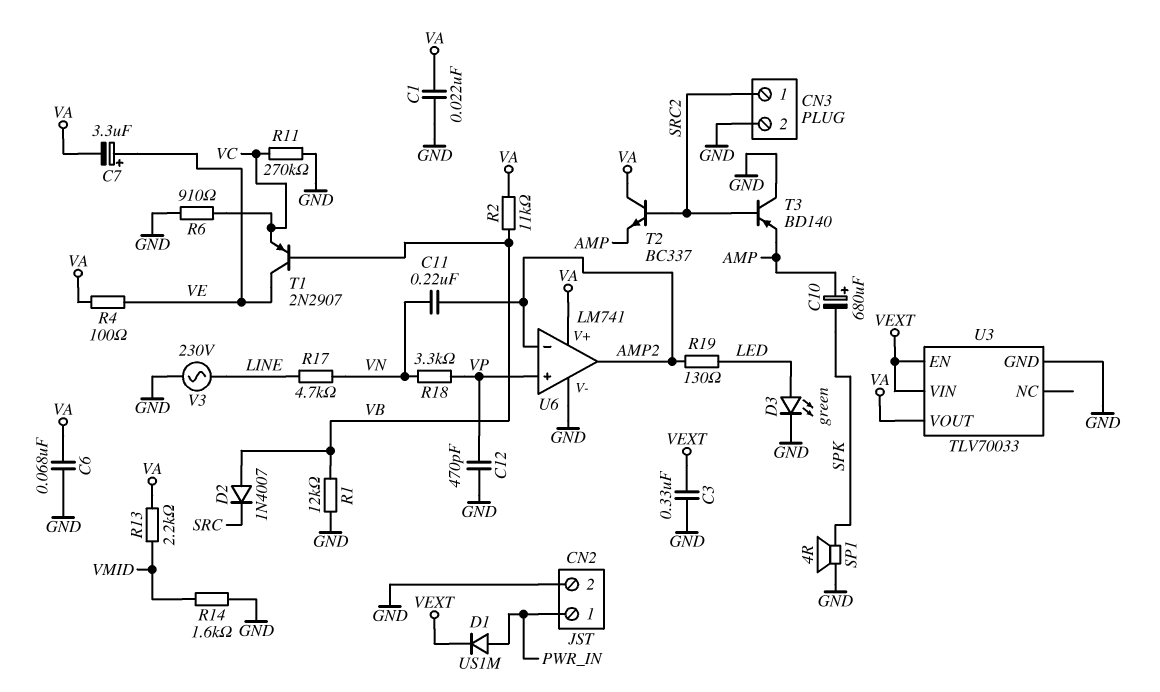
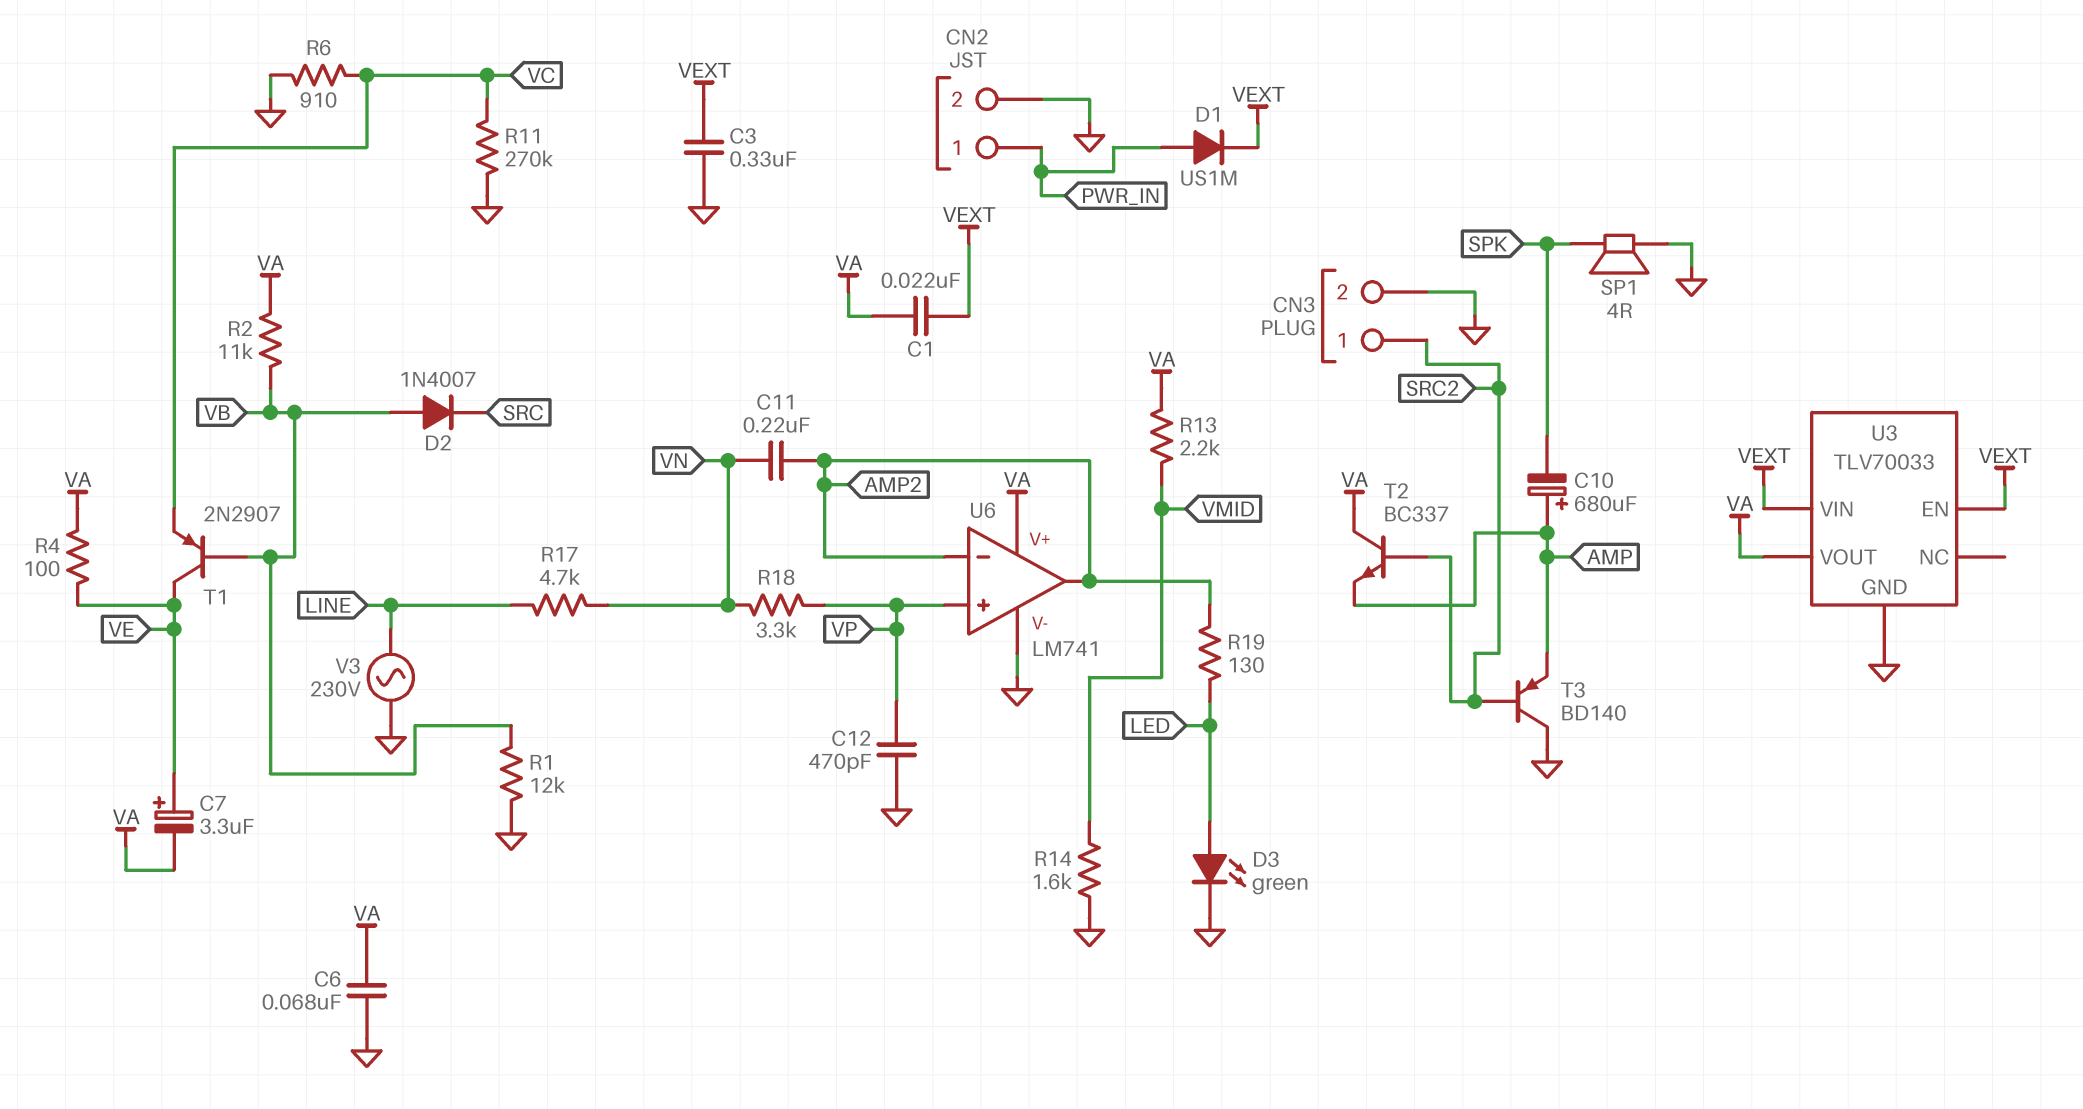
C1: 22nF (GND, VA) -> 22nF (VA, VEXT)

